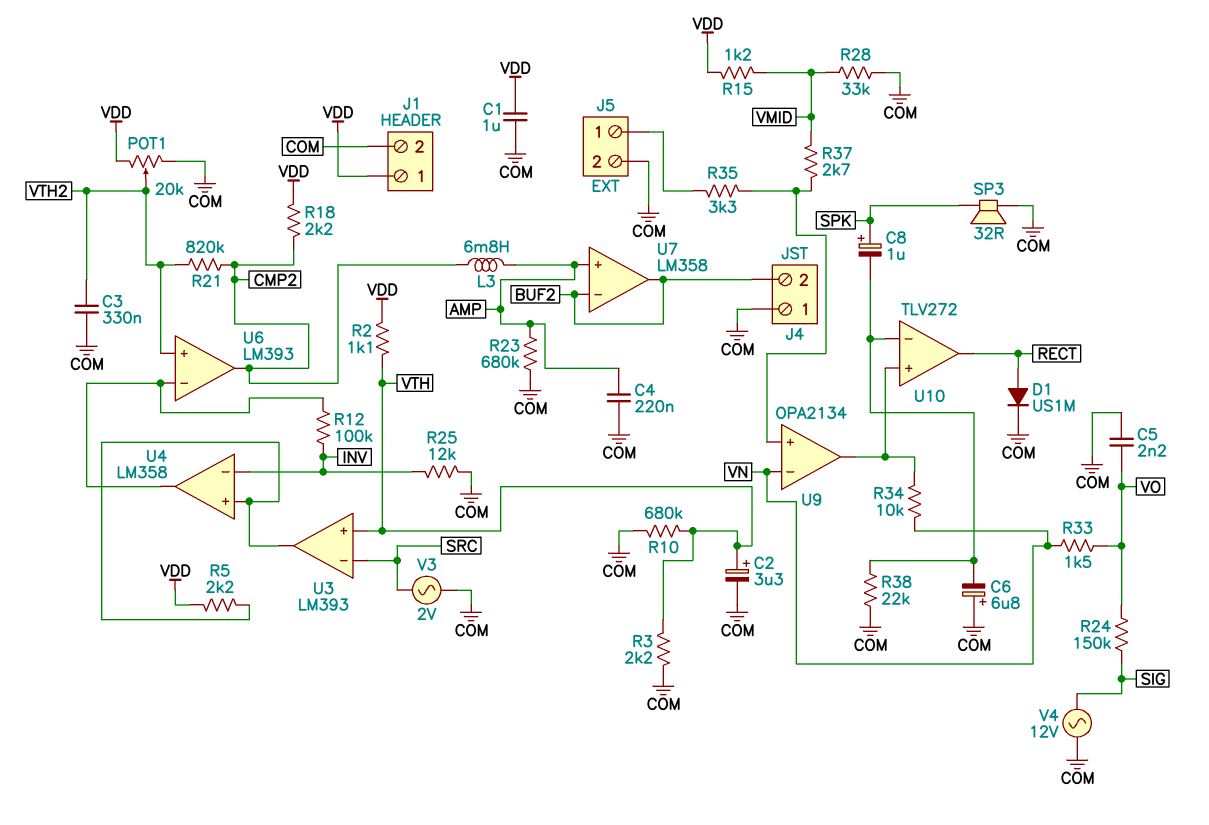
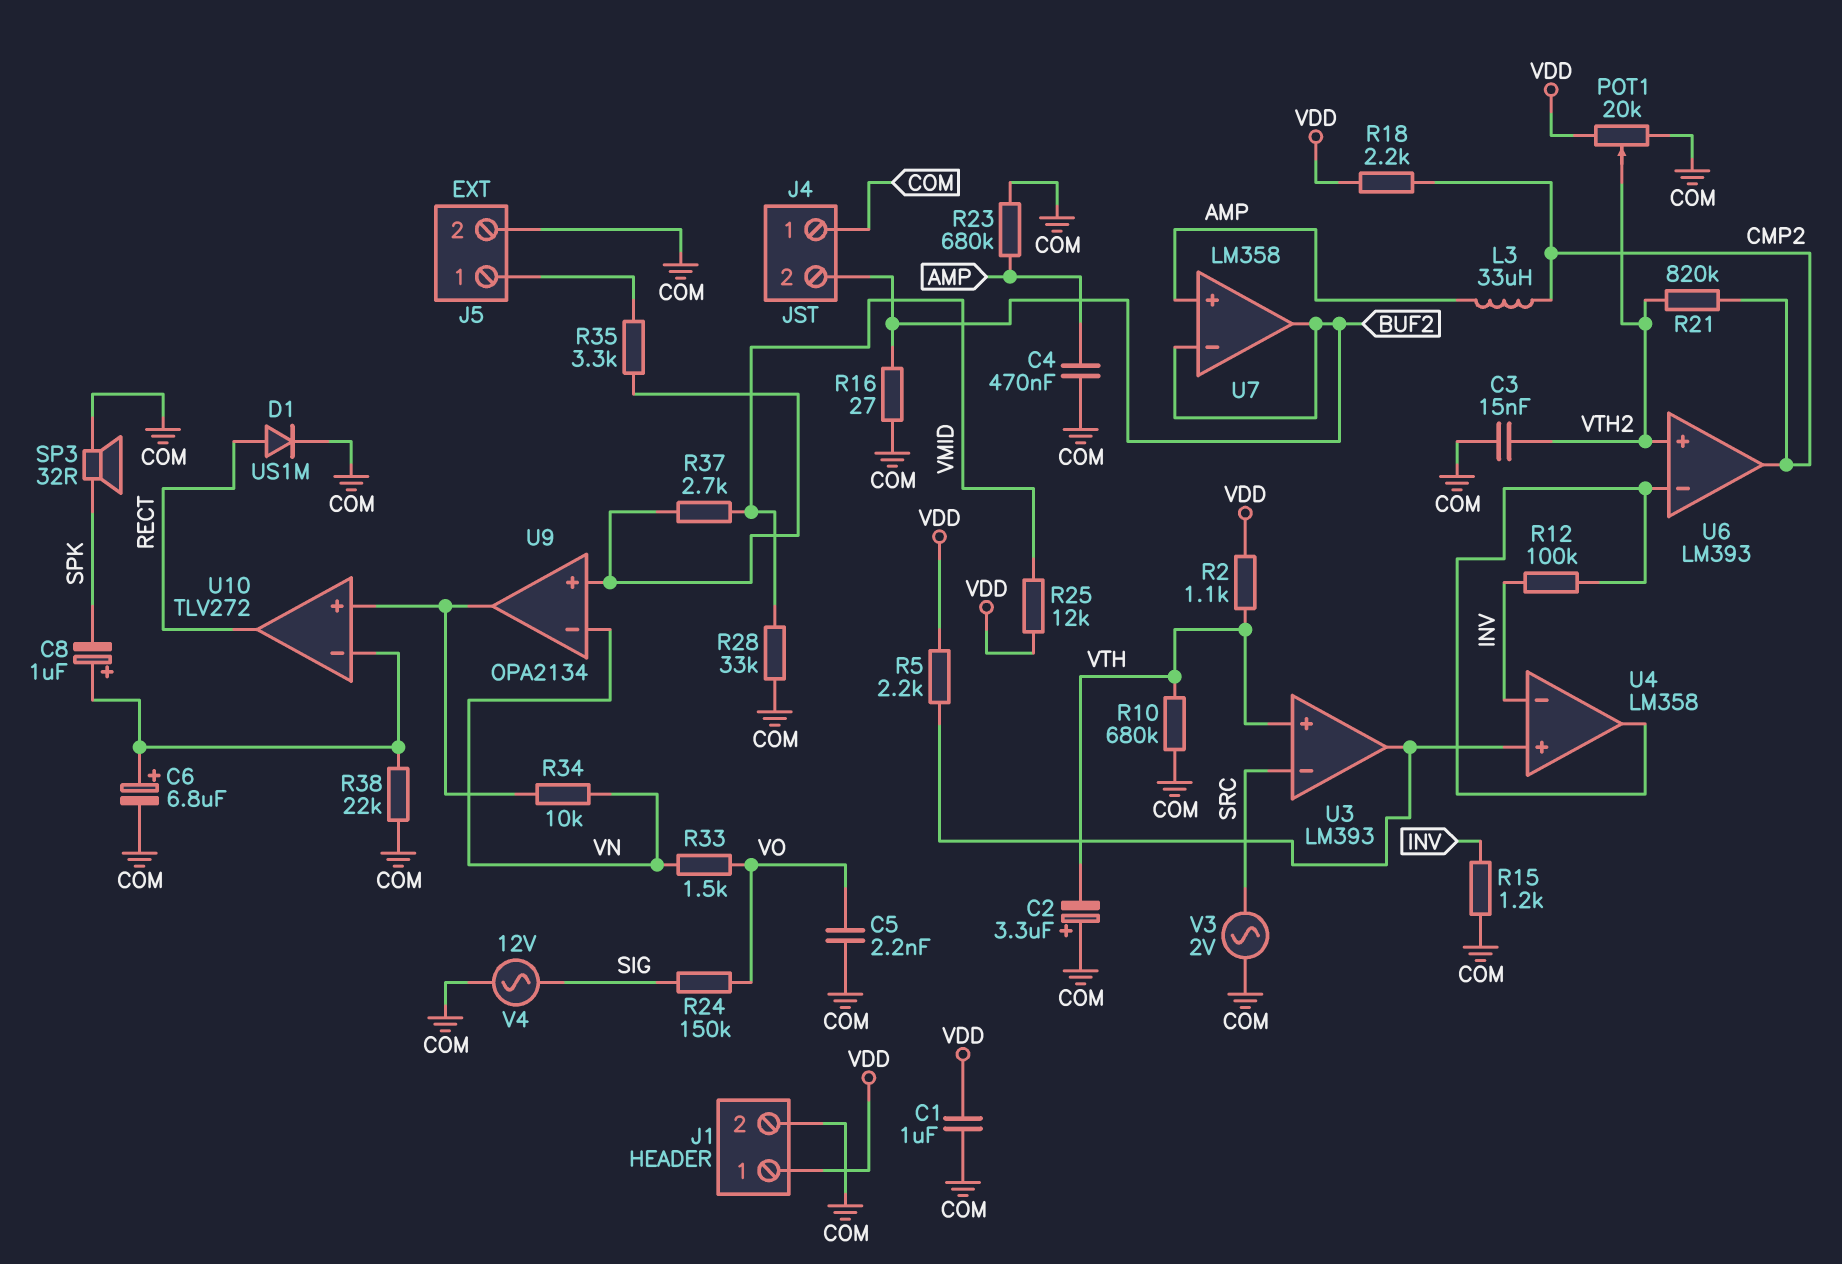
C2: 3.3uF (plus VTH, minus COM) -> 3.3uF (plus COM, minus VTH)
C3: 330nF (COM, VTH2) -> 15nF (COM, VTH2)
C4: 220nF (AMP, COM) -> 470nF (AMP, COM)
C6: 6.8uF (plus COM, minus U10/in-) -> 6.8uF (plus U10/in-, minus COM)
C8: 1uF (plus SPK, minus U10/in-) -> 1uF (plus U10/in-, minus SPK)
L3: 6.8mH (AMP, CMP2) -> 33uH (AMP, CMP2)
R3: 2.2k (COM, VTH) -> none
R15: 1.2k (VDD, VMID) -> 1.2k (COM, INV)
R16: none -> 27 (BUF2, COM)
R25: 12k (COM, INV) -> 12k (VDD, VMID)

